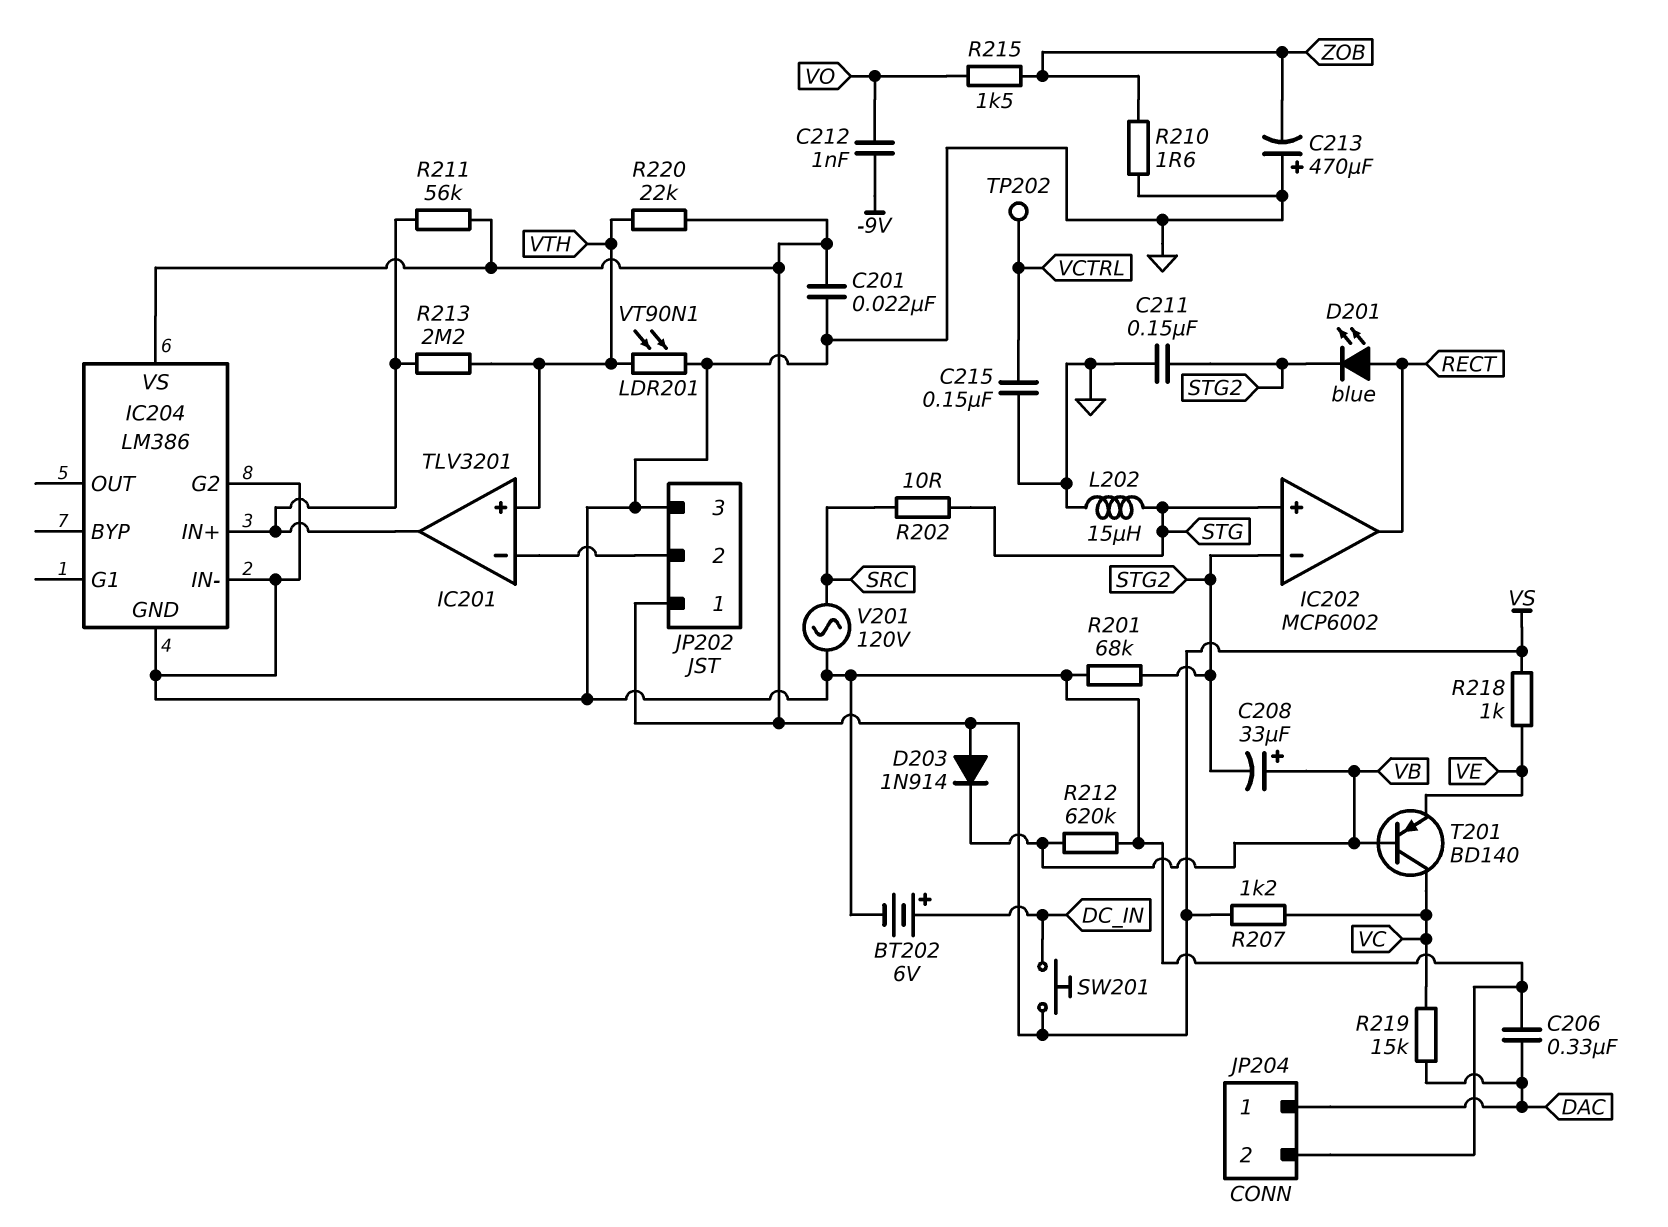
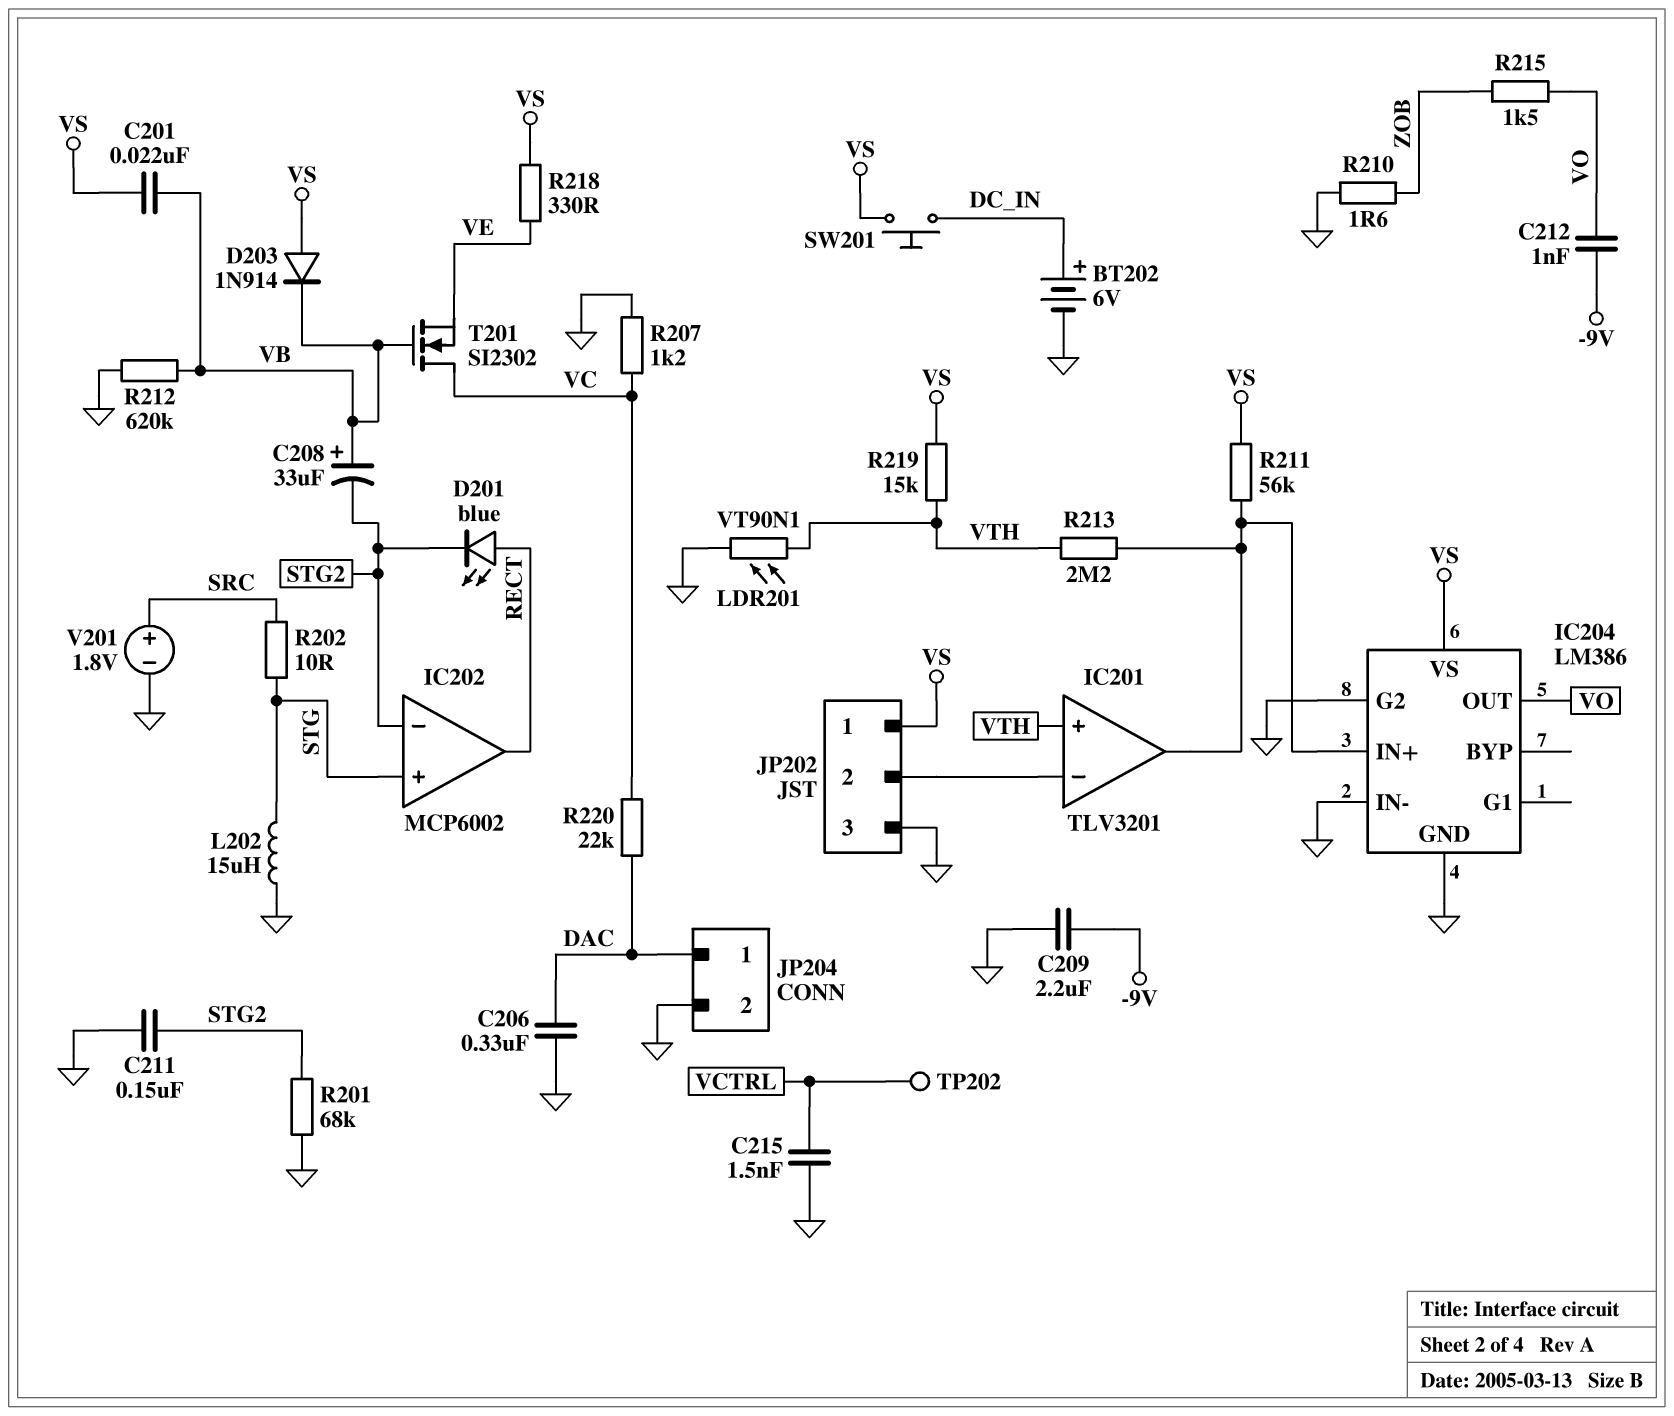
C201: 22nF (GND, VS) -> 22nF (VB, VS)
C209: none -> 2.2uF (-9V, GND)
C213: 470uF (plus GND, minus ZOB) -> none
C215: 150nF (GND, VCTRL) -> 1.5nF (GND, VCTRL)
IC204 pin OUT: none -> VO
R207: 1.2k (VC, VS) -> 1.2k (GND, VC)
R218: 1k (VE, VS) -> 330 (VE, VS)
R219: 15k (DAC, VC) -> 15k (VS, VTH)
R220: 22k (VS, VTH) -> 22k (DAC, VC)
T201: PNP BD140 (B VB, C VC, E VE) -> NMOS SI2302 (G VB, D VC, S VE)
V201: AC 120V (GND, SRC) -> 1.8V (plus SRC, minus GND)

